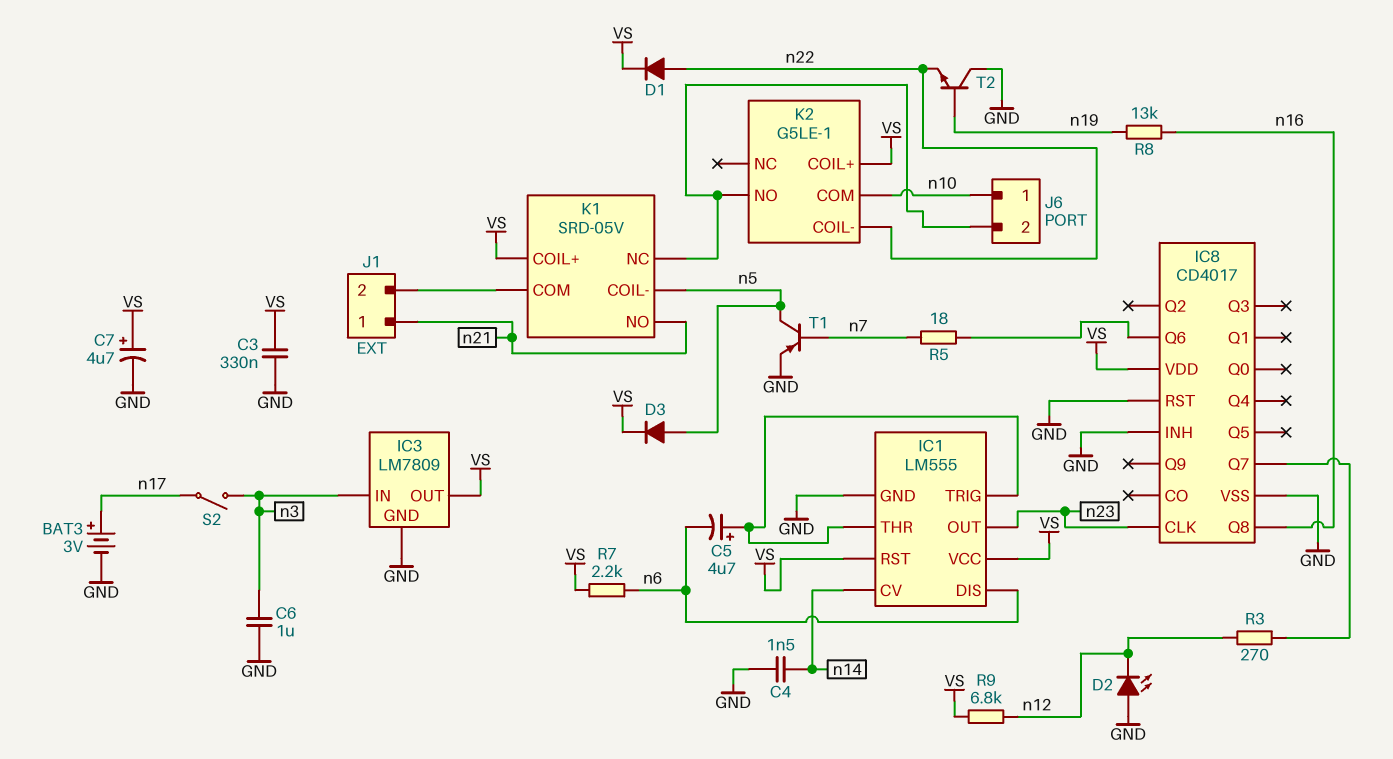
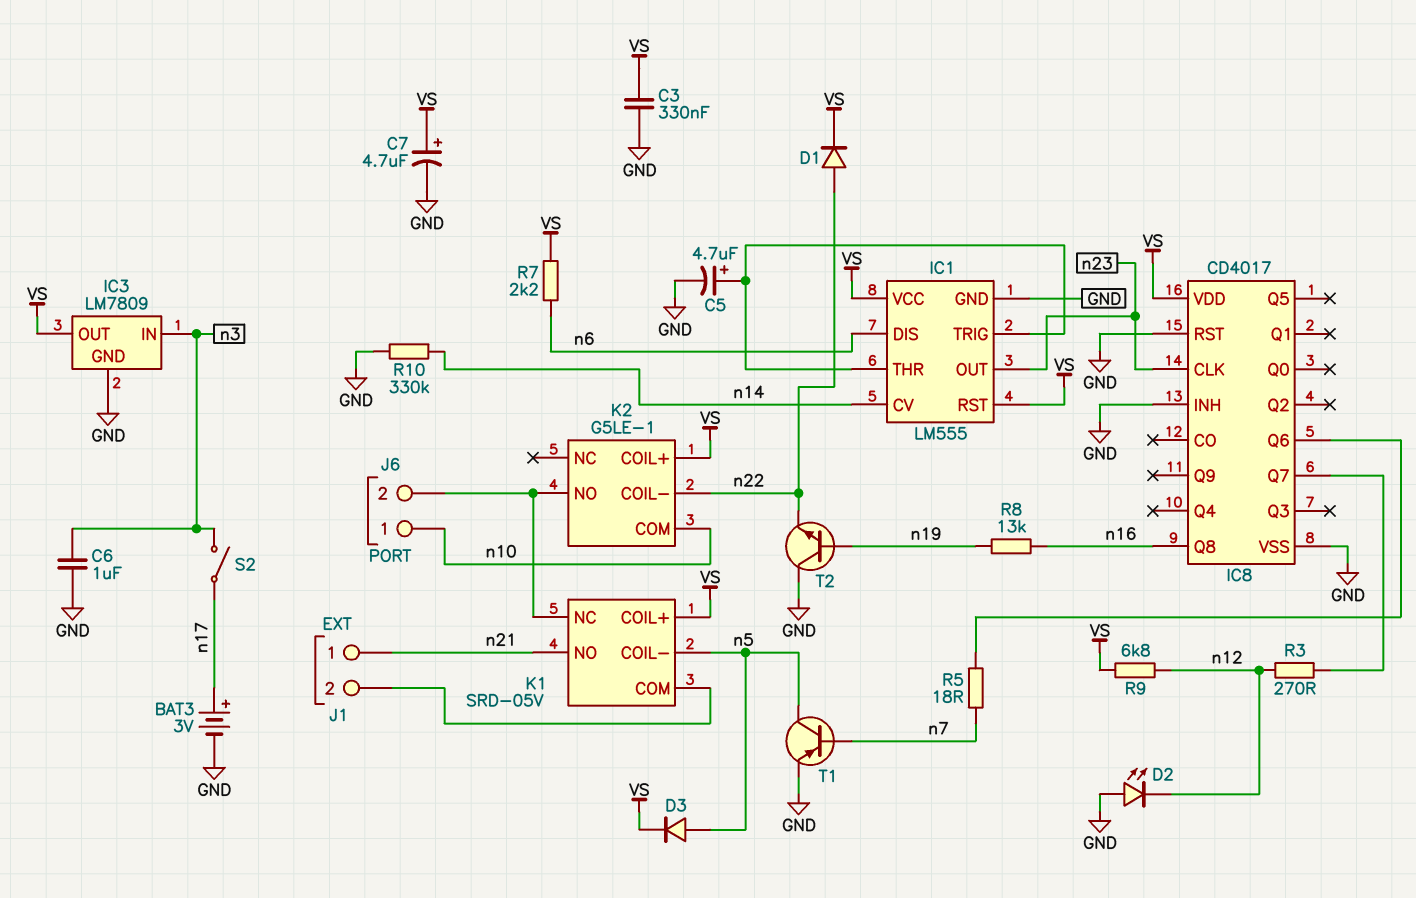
C4: 1.5nF (GND, n14) -> none
C5: 4.7uF (plus IC1/THR, minus n6) -> 4.7uF (plus IC1/THR, minus GND)
R10: none -> 330k (GND, n14)

